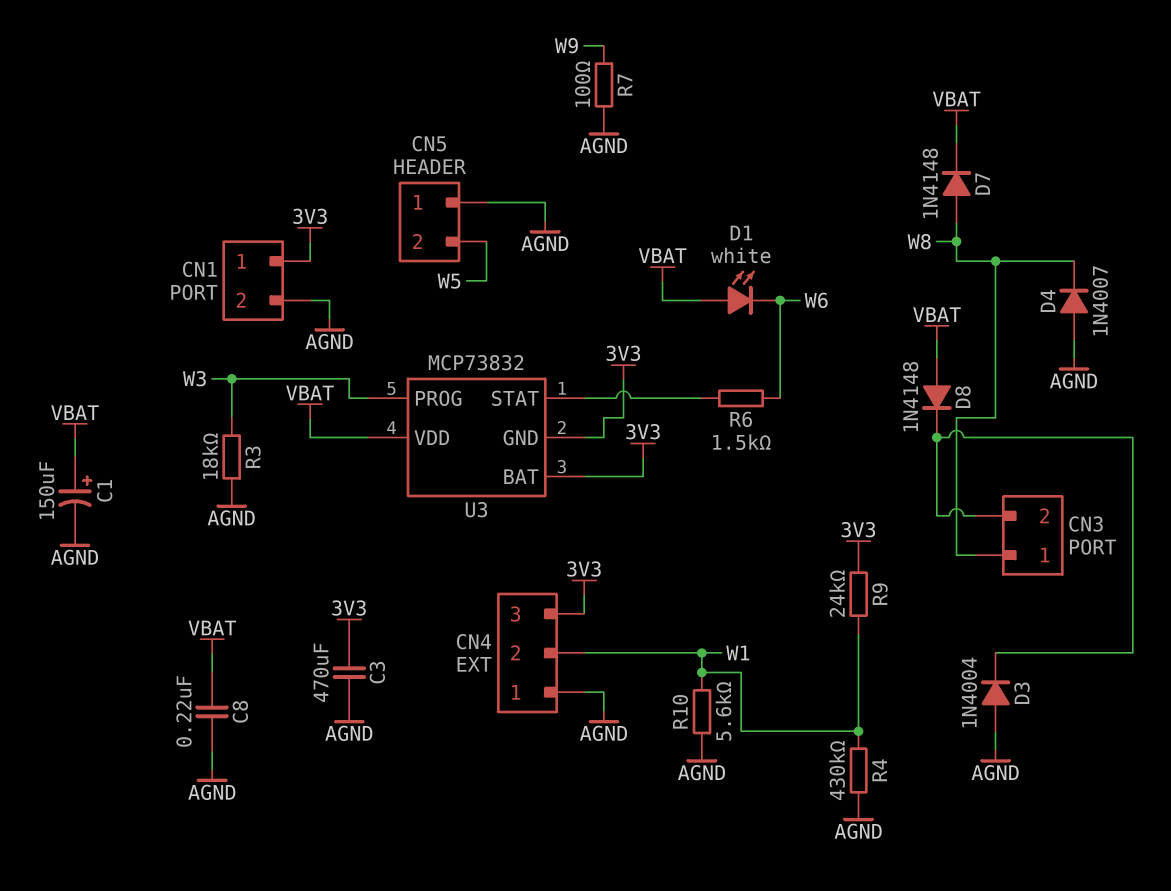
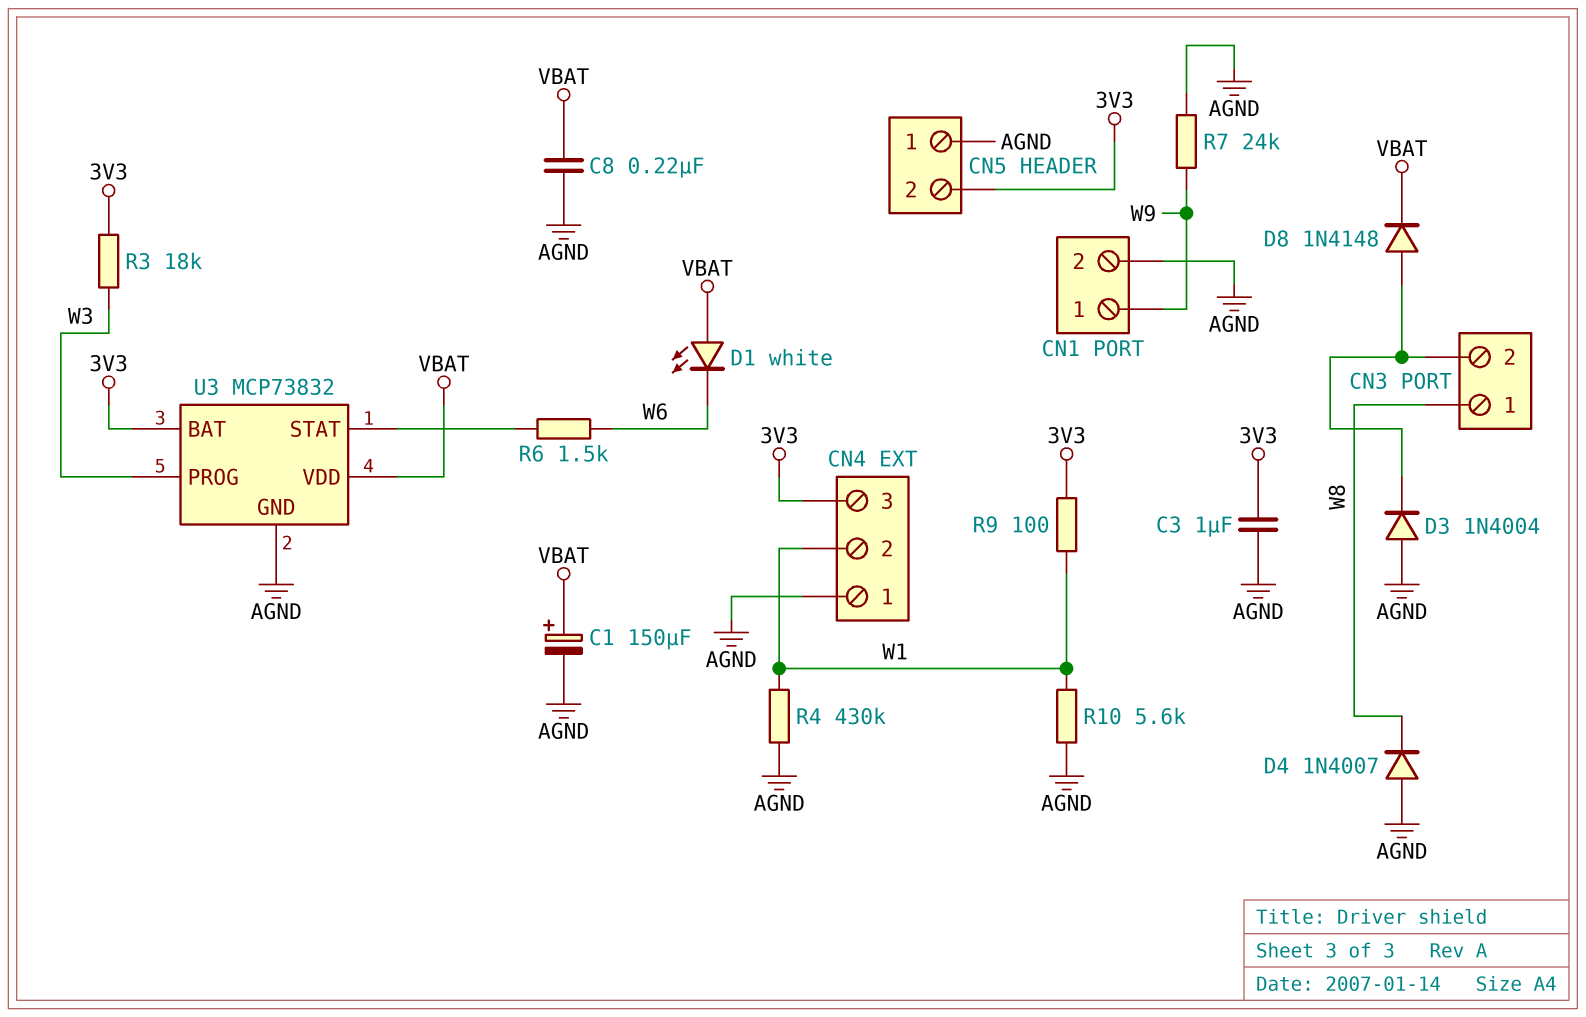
C3: 470uF (3V3, AGND) -> 1uF (3V3, AGND)
CN1 pin 1: 3V3 -> W9
CN5 pin 2: W5 -> 3V3
D7: diode 1N4148 (A W8, K VBAT) -> none
D8: diode 1N4148 (A VBAT, K CN3/2) -> diode 1N4148 (A CN3/2, K VBAT)
R3: 18k (AGND, W3) -> 18k (3V3, W3)
R7: 100 (AGND, W9) -> 24k (AGND, W9)
R9: 24k (3V3, W1) -> 100 (3V3, W1)
U3 pin GND: 3V3 -> AGND

